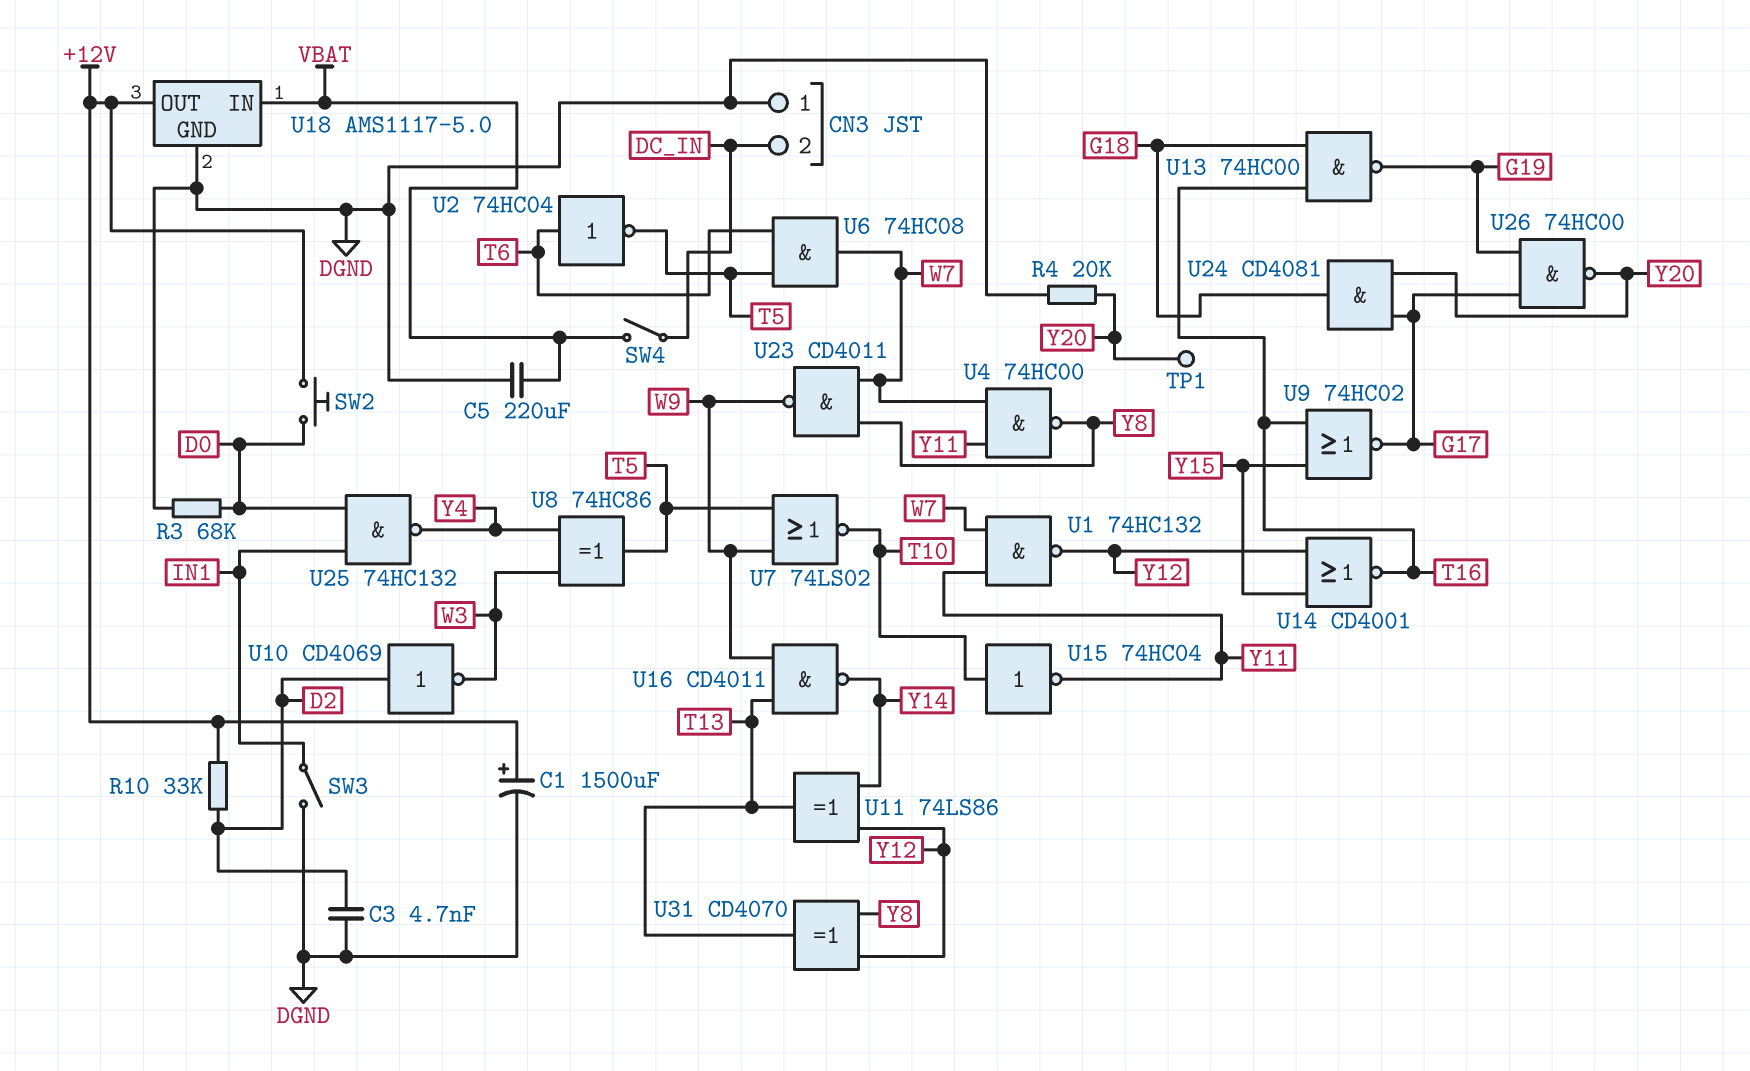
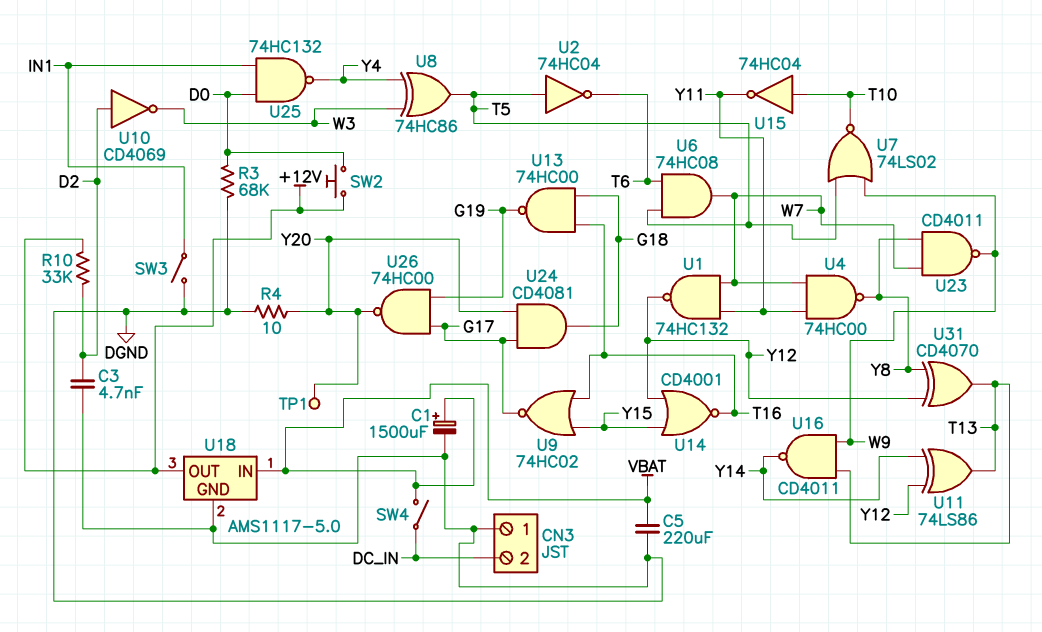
C1: 1500uF (plus +12V, minus DGND) -> 1500uF (plus VBAT, minus DGND)
R4: 20k (DGND, Y20) -> 10 (DGND, Y20)
U2: NOT 74HC04 (in T6, out T5) -> NOT 74HC04 (in T5, out T6)

